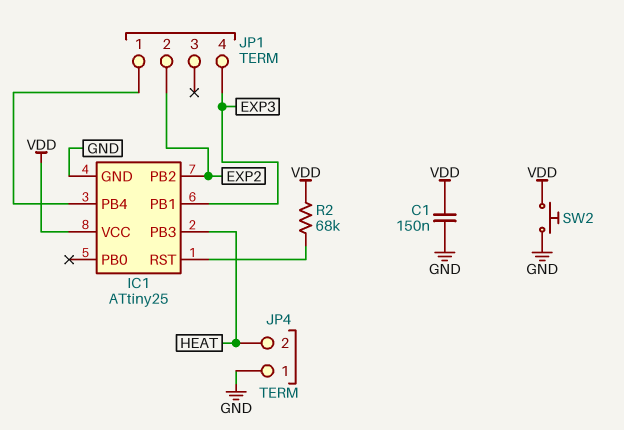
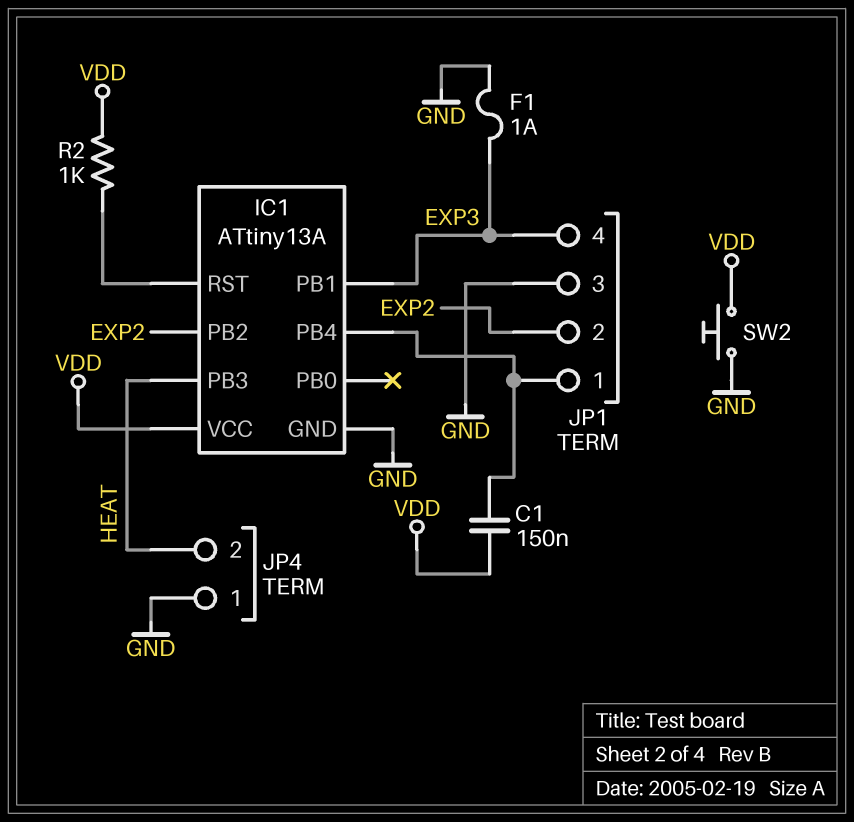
C1: 150nF (GND, VDD) -> 150nF (IC1/PB4, VDD)
F1: none -> 1A (EXP3, GND)
IC1: ATtiny25 -> ATtiny13A
JP1 pin 3: none -> GND
R2: 68k (IC1/RST, VDD) -> 1k (IC1/RST, VDD)

